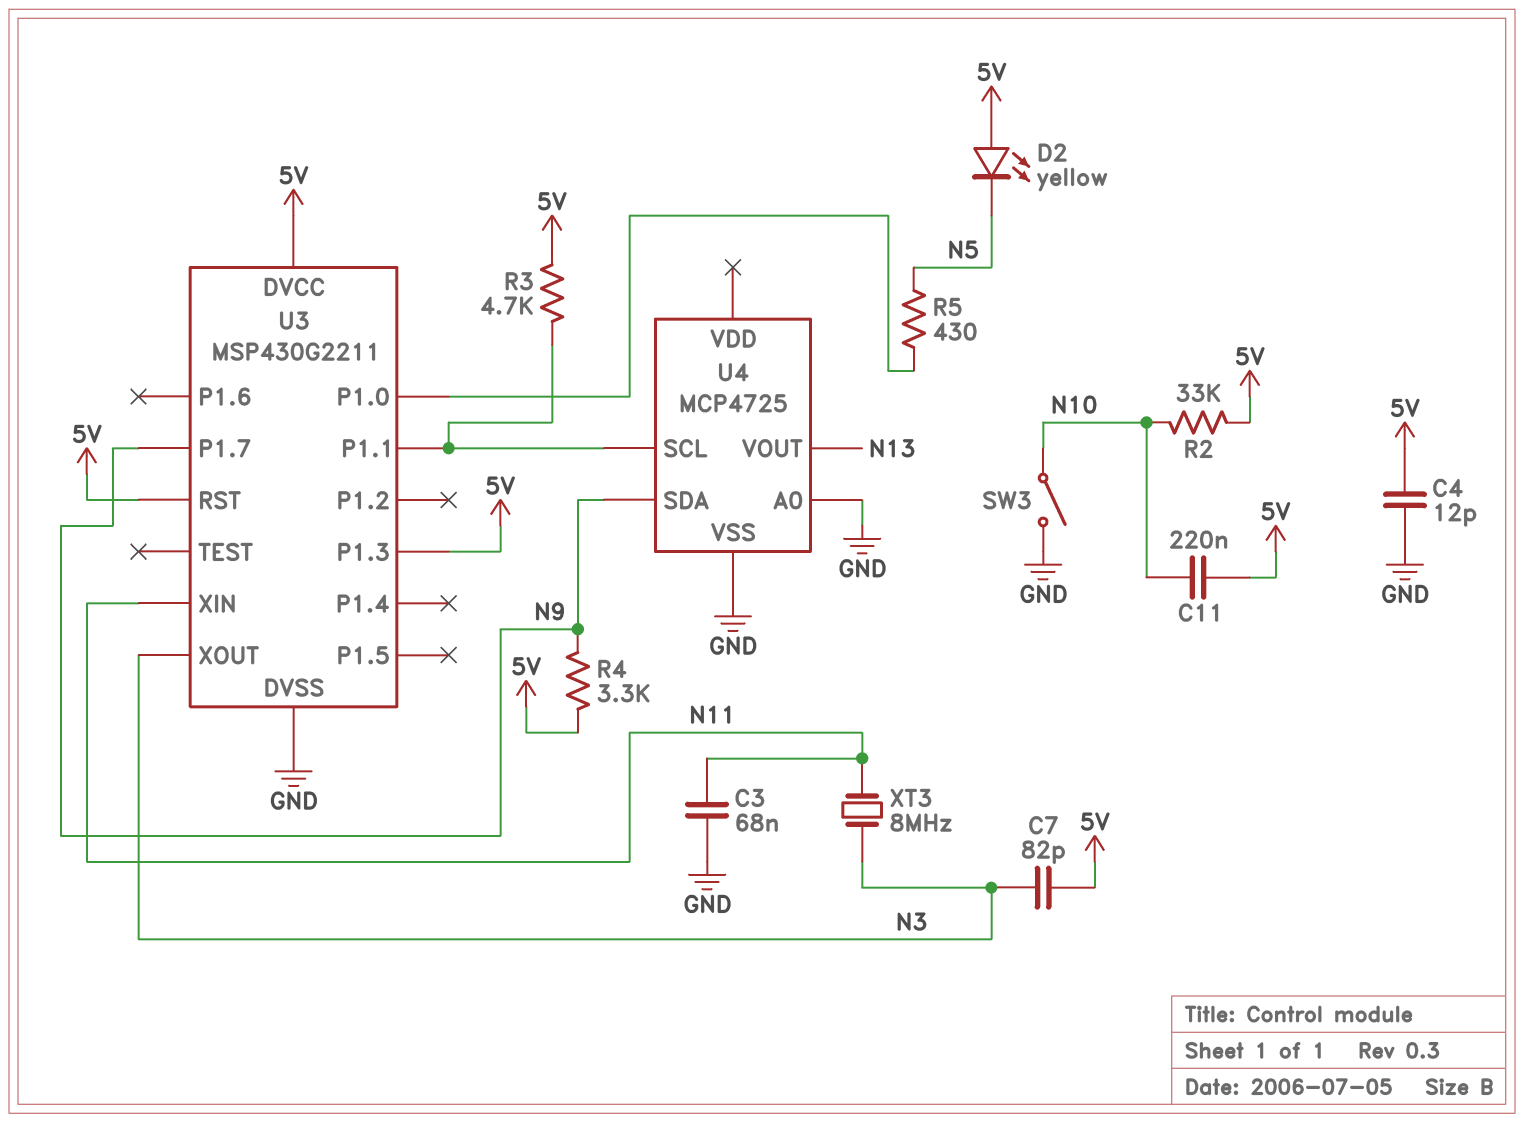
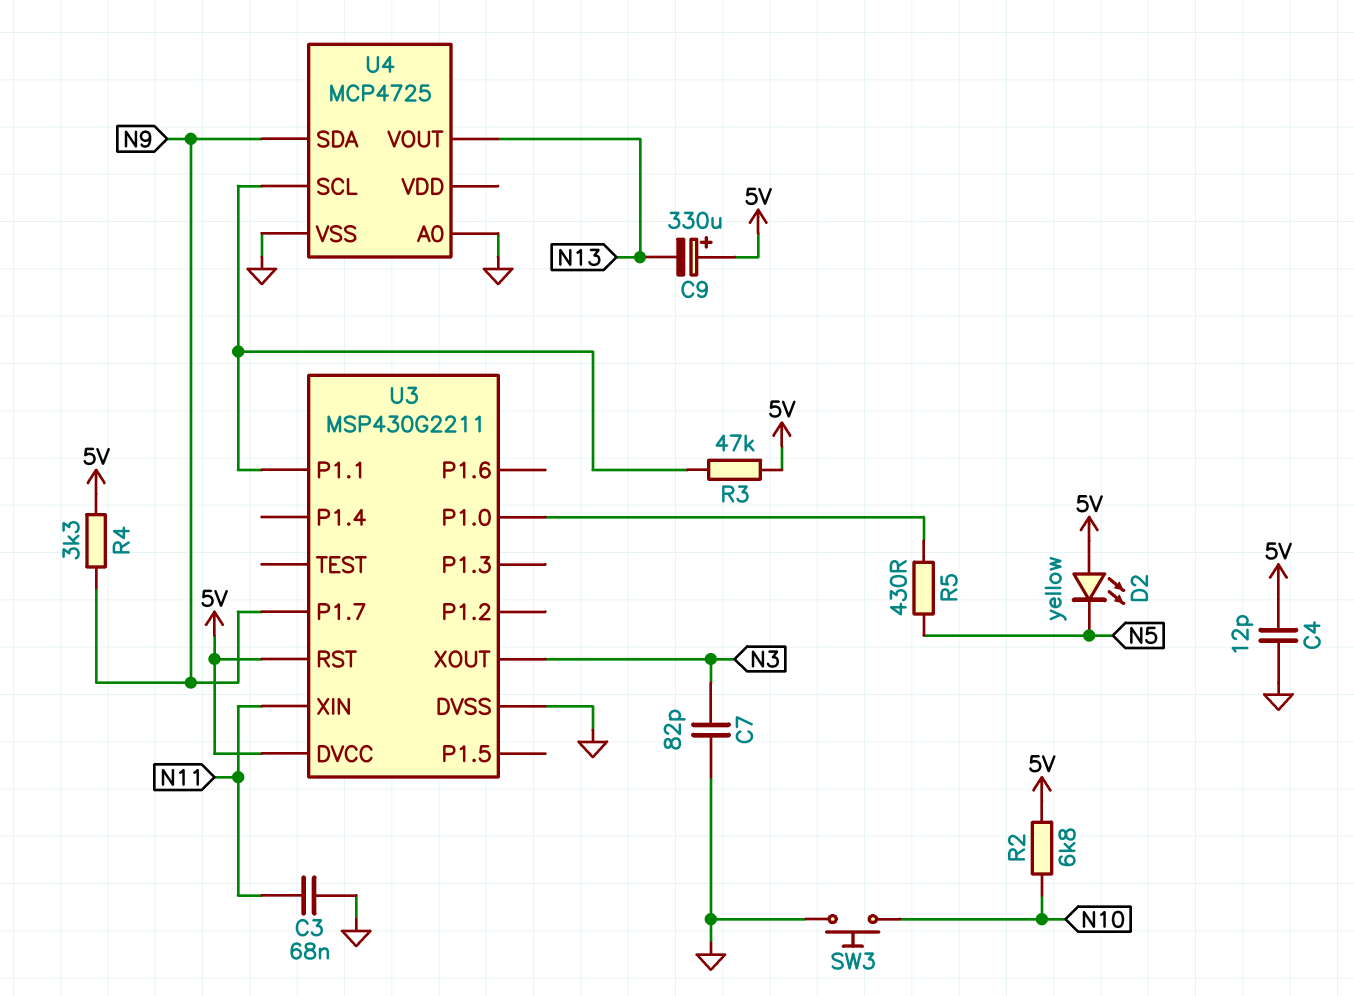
C7: 82pF (5V, N3) -> 82pF (GND, N3)
C9: none -> 330uF (plus 5V, minus N13)
C11: 220nF (5V, N10) -> none
R2: 33k (5V, N10) -> 6.8k (5V, N10)
R3: 4.7k (5V, U3/P1.1) -> 47k (5V, U3/P1.1)
SW3: switch (GND, N10) -> button (GND, N10)
U3 pin P1.3: 5V -> none
XT3: 8MHz (N3, N11) -> none

